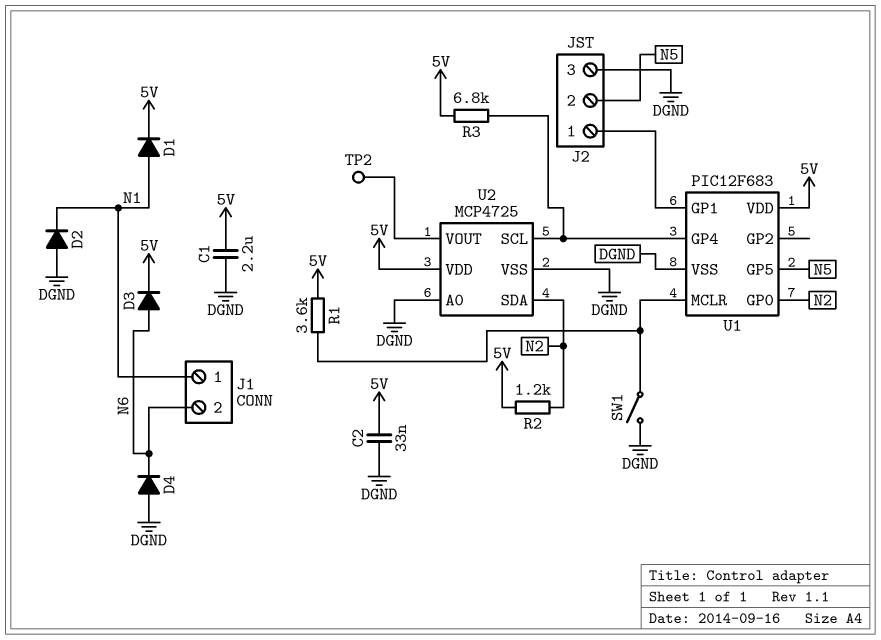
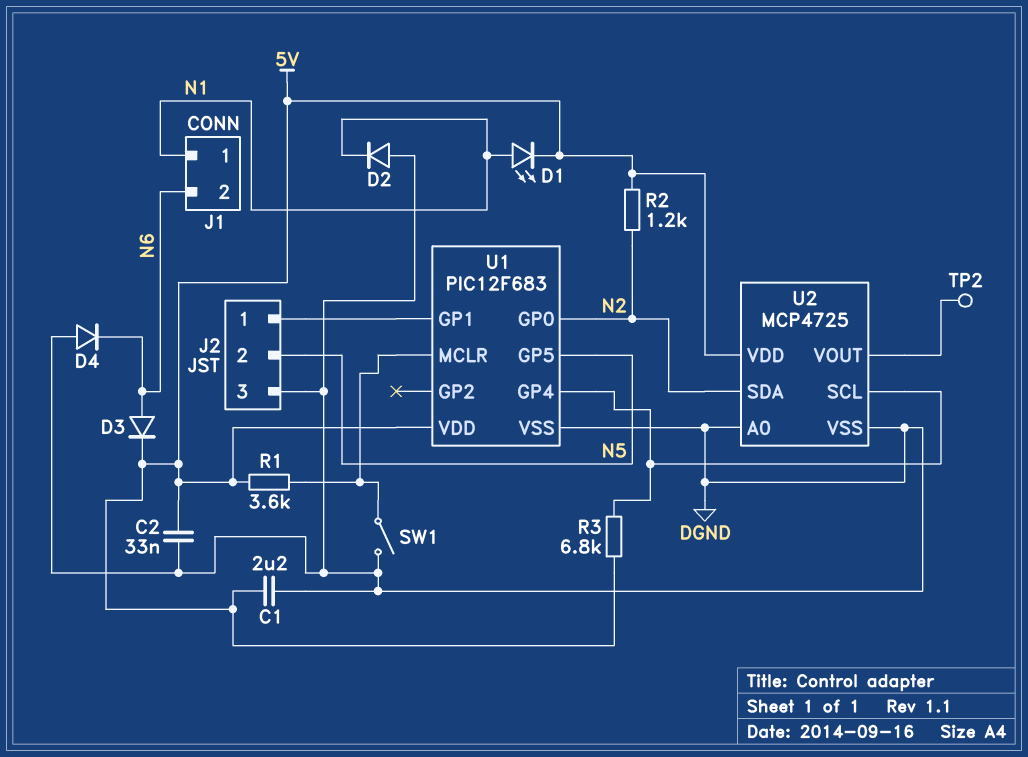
D1: diode (A N1, K 5V) -> LED (A N1, K 5V)

